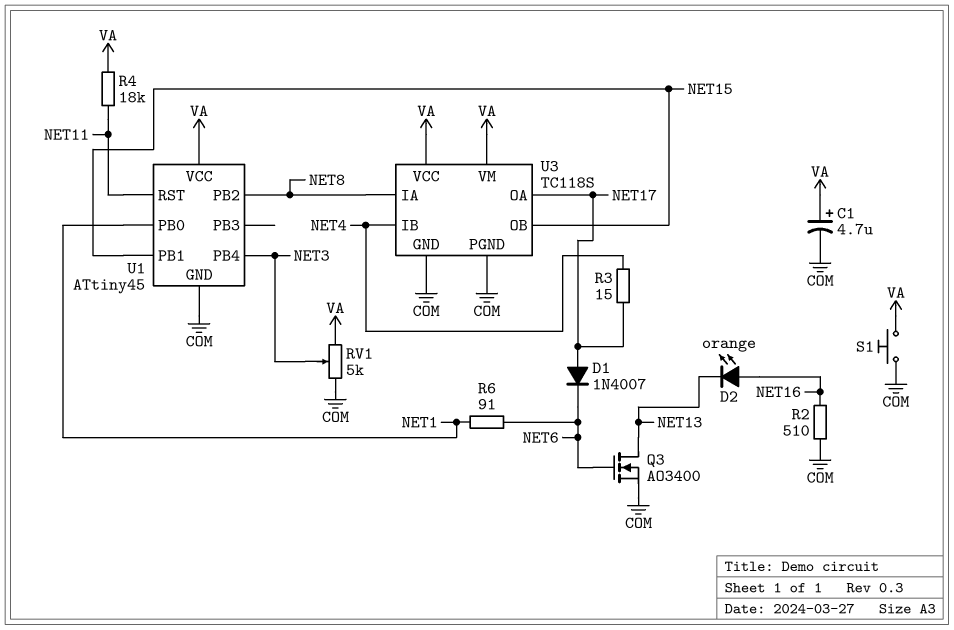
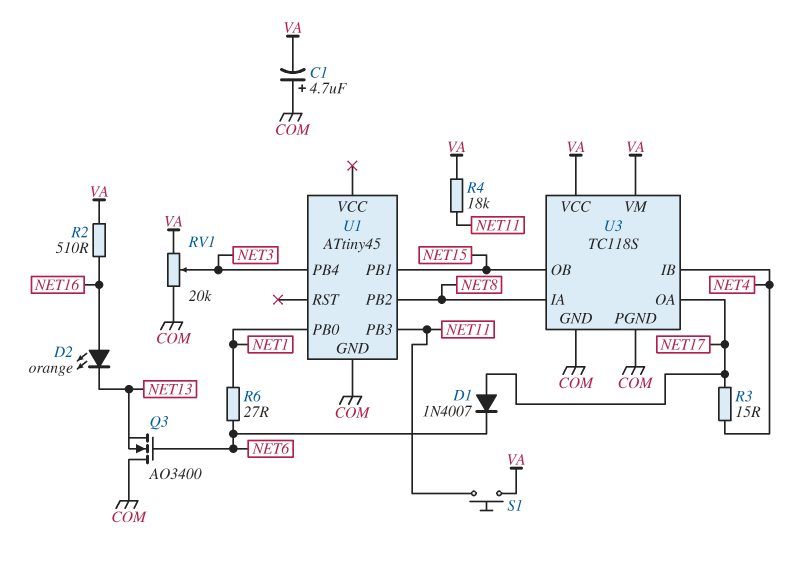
C1: 4.7uF (plus VA, minus COM) -> 4.7uF (plus COM, minus VA)
Q3: NMOS AO3400 (G NET6, D NET13, S COM) -> NMOS AO3400 (G NET6, D COM, S NET13)
R2: 510 (COM, NET16) -> 510 (NET16, VA)
R6: 91 (NET1, NET6) -> 27 (NET1, NET6)
RV1: 5k (COM, VA, wiper NET3) -> 20k (COM, VA, wiper NET3)
S1: button (COM, VA) -> button (NET11, VA)
U1 pin PB3: none -> NET11
U1 pin RST: NET11 -> none
U1 pin VCC: VA -> none

